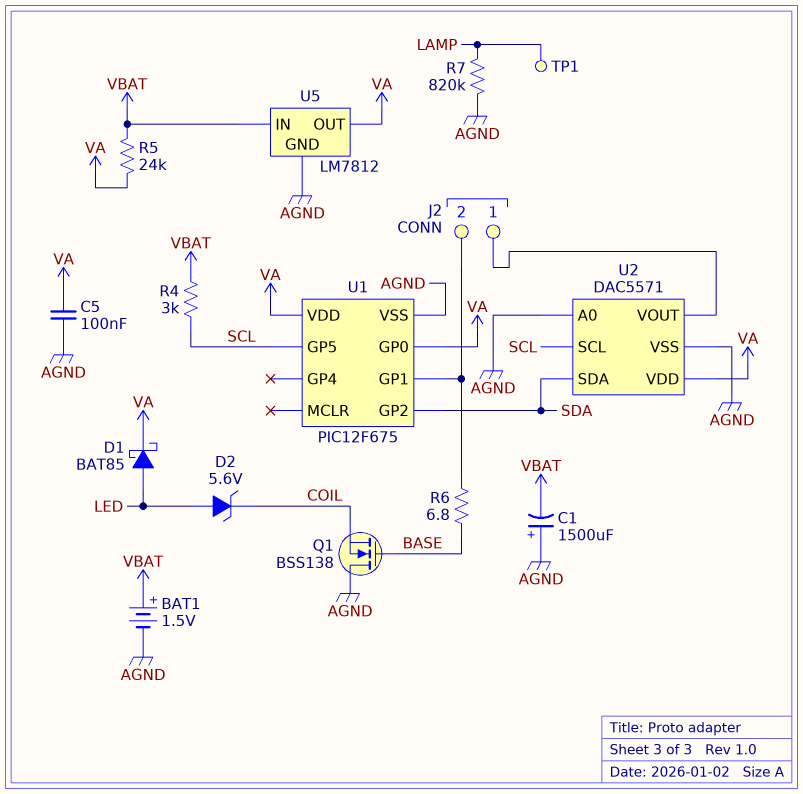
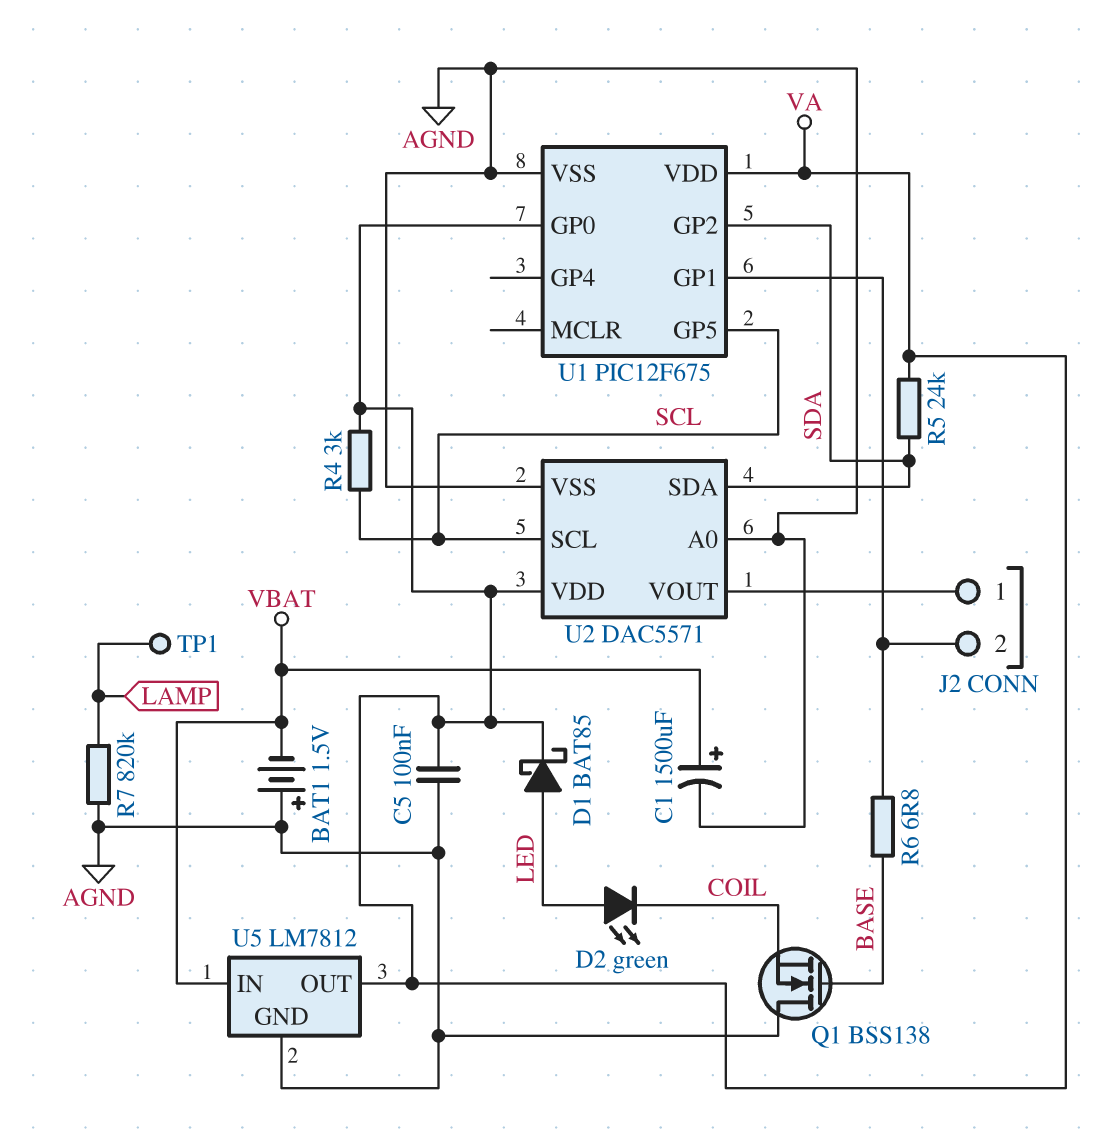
BAT1: 1.5V (plus VBAT, minus AGND) -> 1.5V (plus AGND, minus VBAT)
C1: 1500uF (plus AGND, minus VBAT) -> 1500uF (plus VBAT, minus AGND)
D2: zener 5.6V (A LED, K COIL) -> LED green (A LED, K COIL)
R4: 3k (SCL, VBAT) -> 3k (SCL, VA)
R5: 24k (VA, VBAT) -> 24k (SDA, VA)

